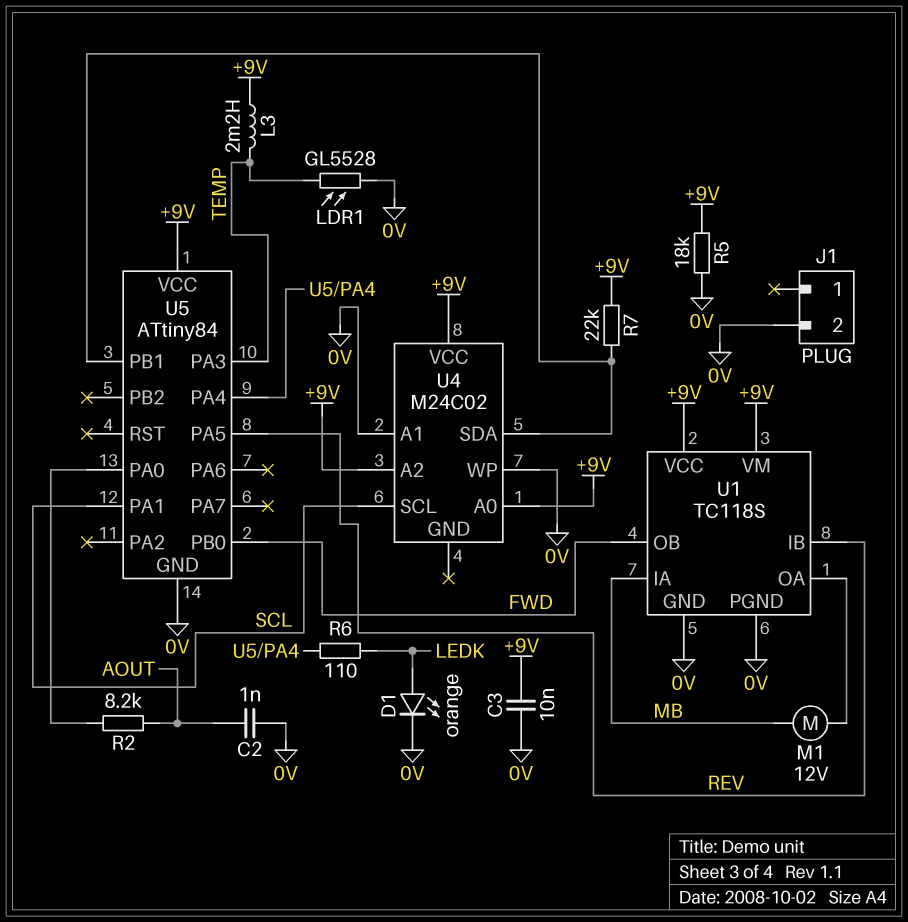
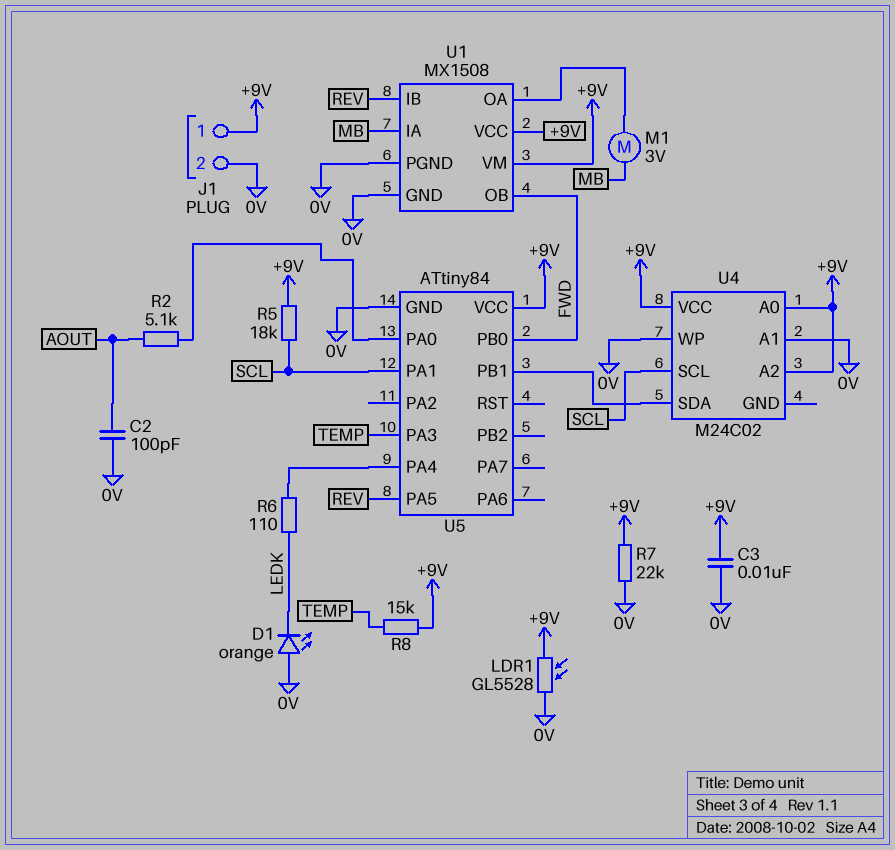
C2: 1nF (0V, AOUT) -> 100pF (0V, AOUT)
D1: LED orange (A LEDK, K 0V) -> LED orange (A 0V, K LEDK)
J1 pin 1: none -> +9V
L3: 2.2mH (+9V, TEMP) -> none
LDR1: GL5528 (0V, TEMP) -> GL5528 (+9V, 0V)
M1: motor 12V (MB, U1/OA) -> motor 3V (MB, U1/OA)
R2: 8.2k (AOUT, U5/PA0) -> 5.1k (AOUT, U5/PA0)
R5: 18k (+9V, 0V) -> 18k (+9V, SCL)
R7: 22k (+9V, U4/SDA) -> 22k (+9V, 0V)
R8: none -> 15k (+9V, TEMP)
U1: TC118S -> MX1508

